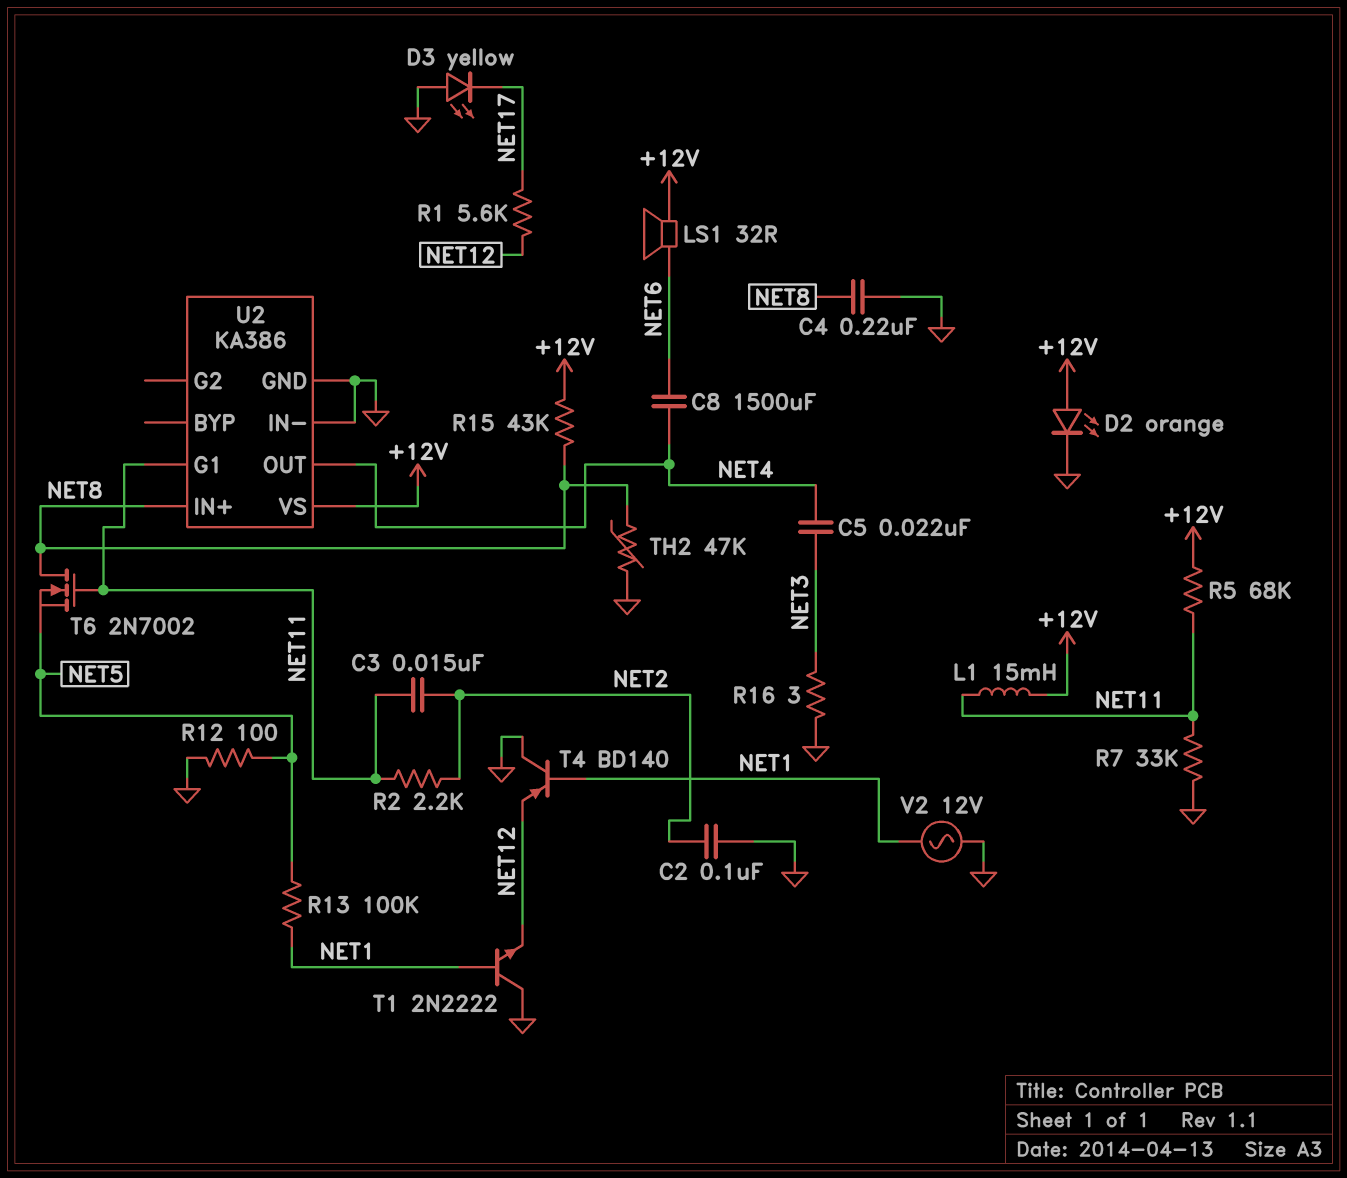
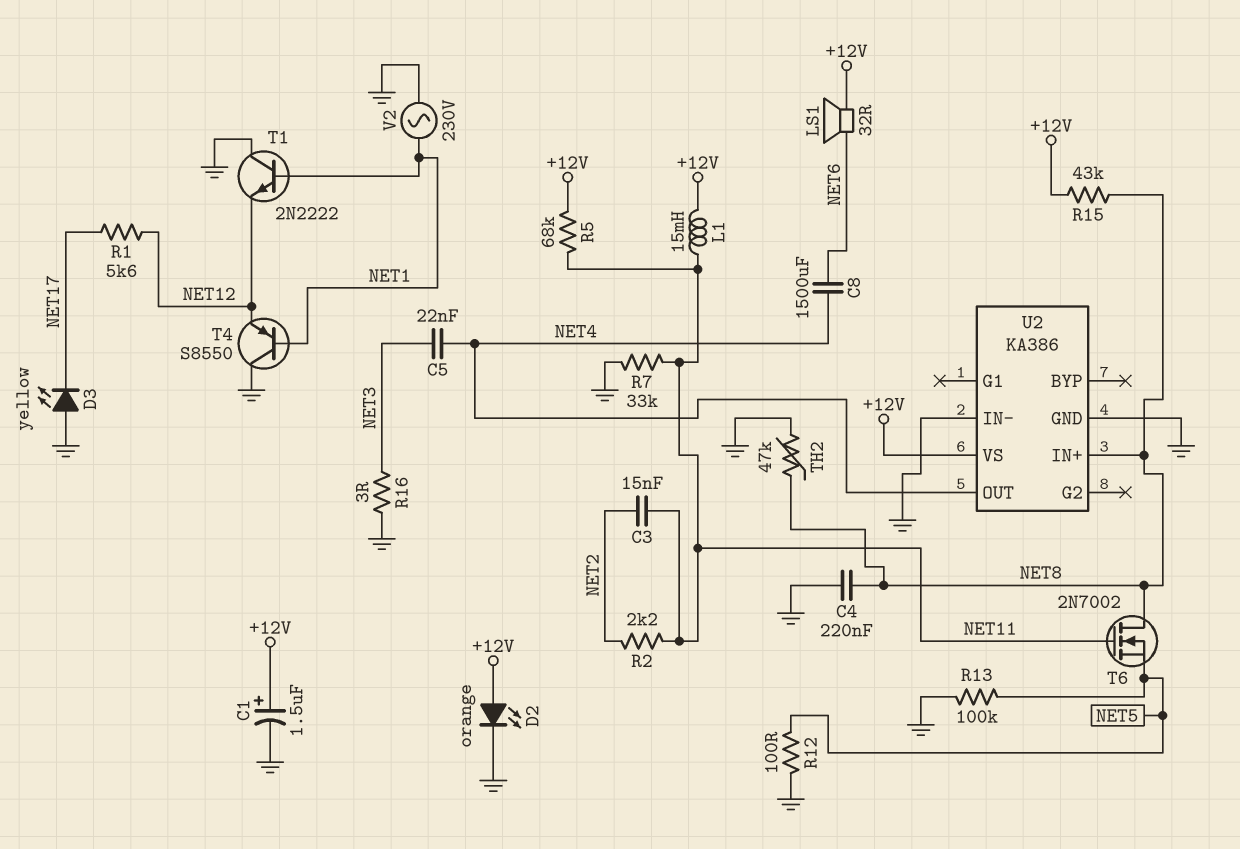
C1: none -> 1.5uF (plus +12V, minus GND)
C2: 100nF (GND, NET2) -> none
R13: 100k (NET1, NET5) -> 100k (GND, NET5)
T4: PNP BD140 (B NET1, C GND, E NET12) -> PNP S8550 (B NET1, C GND, E NET12)
U2 pin G1: NET11 -> none
V2: AC 12V (GND, NET1) -> AC 230V (GND, NET1)

